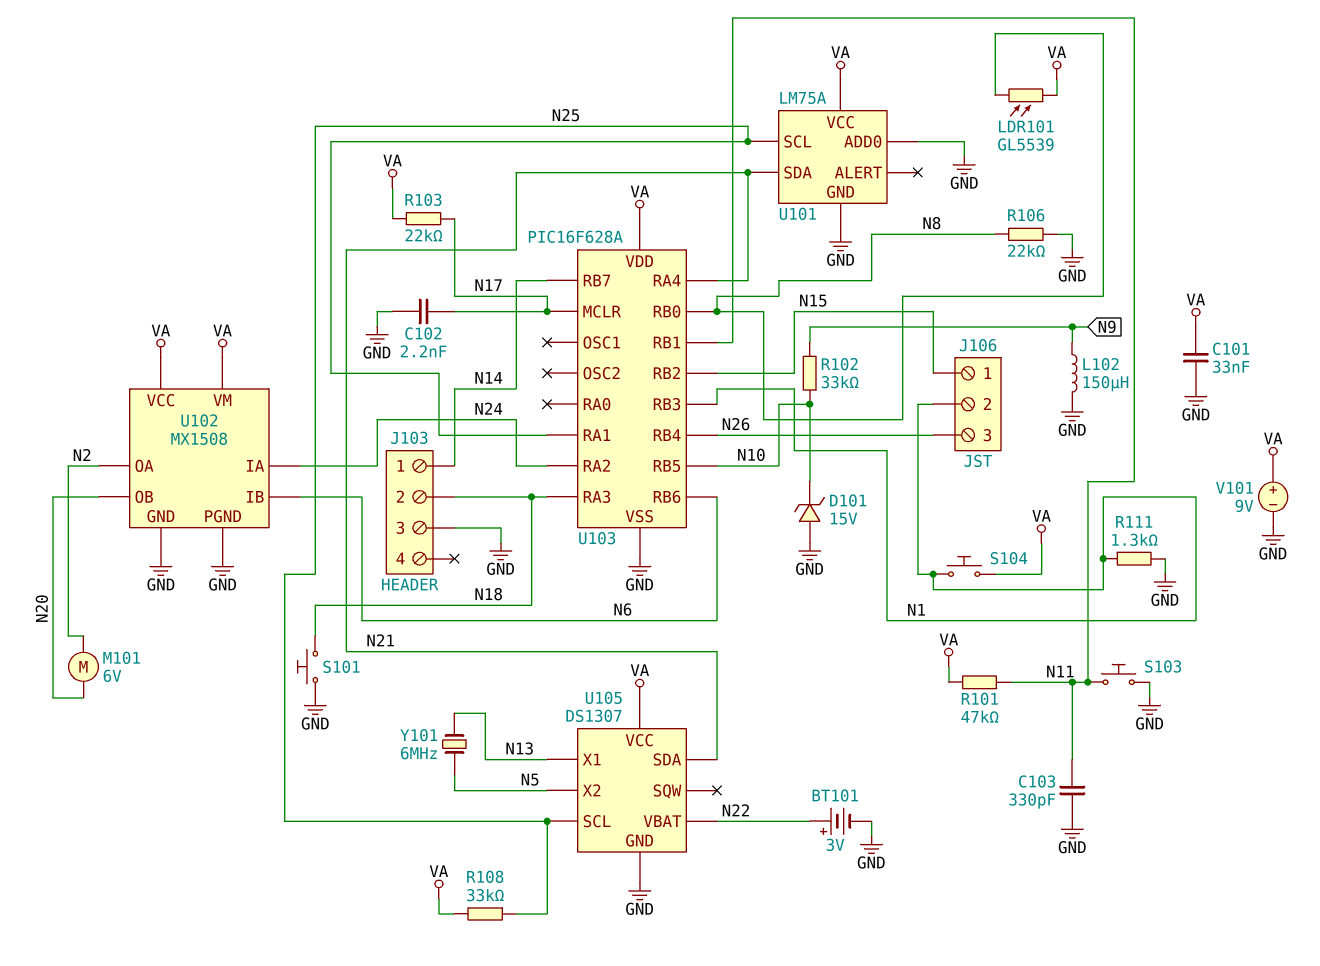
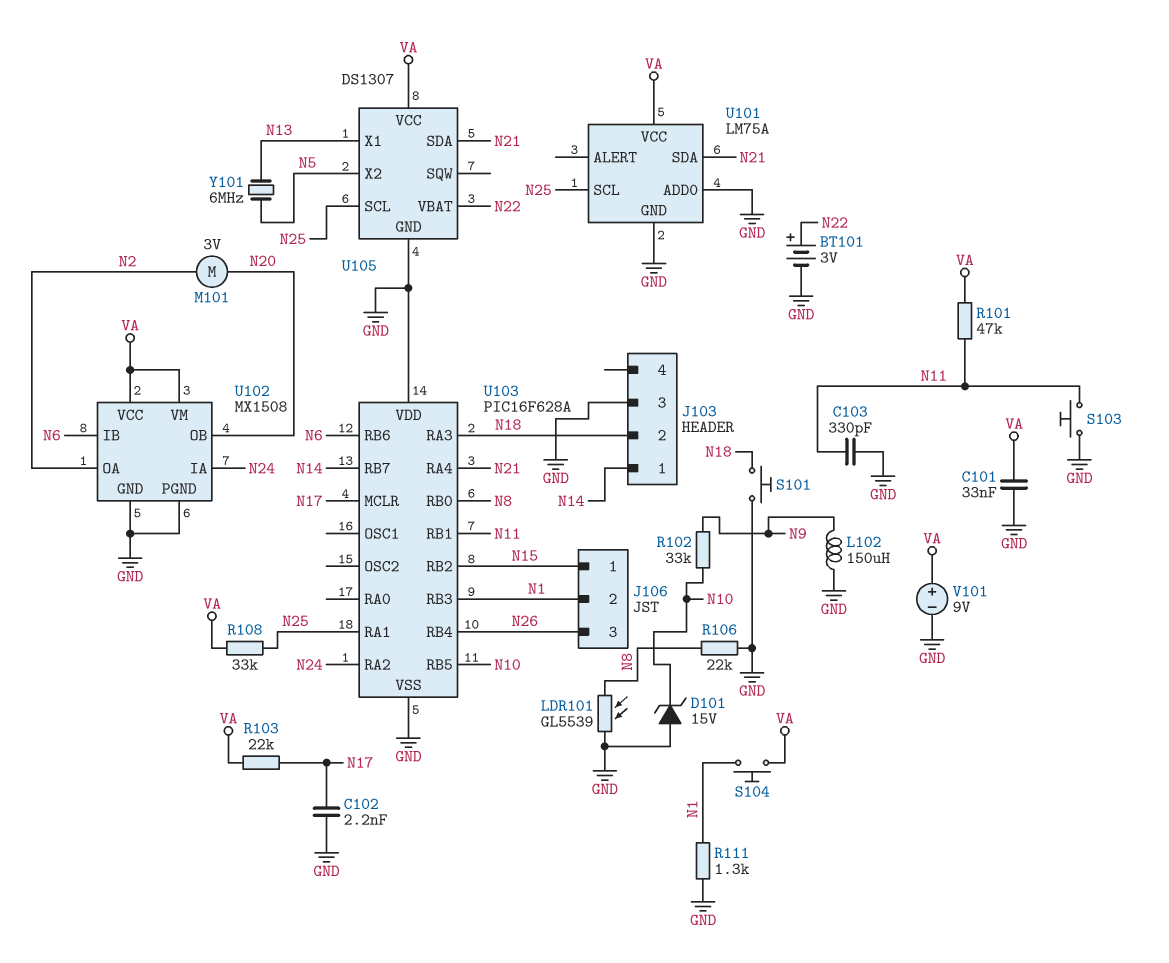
LDR101: GL5539 (N8, VA) -> GL5539 (GND, N8)
M101: motor 6V (N2, N20) -> motor 3V (N2, N20)
U103 pin VDD: VA -> GND

